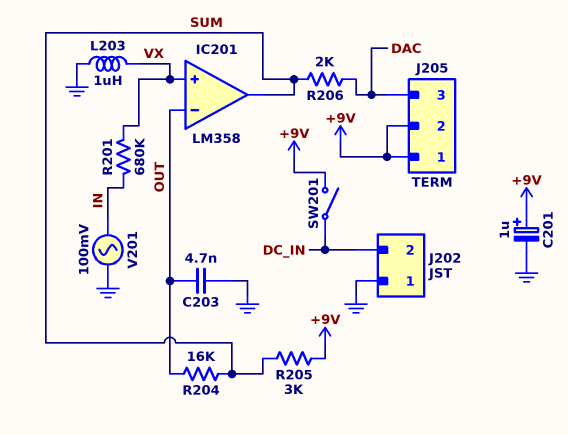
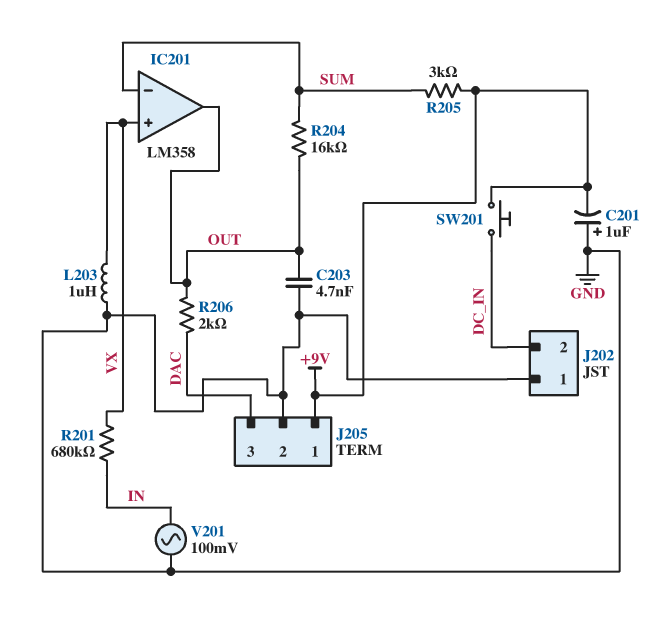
C201: 1uF (plus +9V, minus GND) -> 1uF (plus GND, minus +9V)
IC201 pin in-: OUT -> SUM
IC201 pin out: SUM -> OUT
J205 pin 2: +9V -> GND
R206: 2k (DAC, SUM) -> 2k (DAC, OUT)
SW201: switch (+9V, DC_IN) -> button (+9V, DC_IN)

